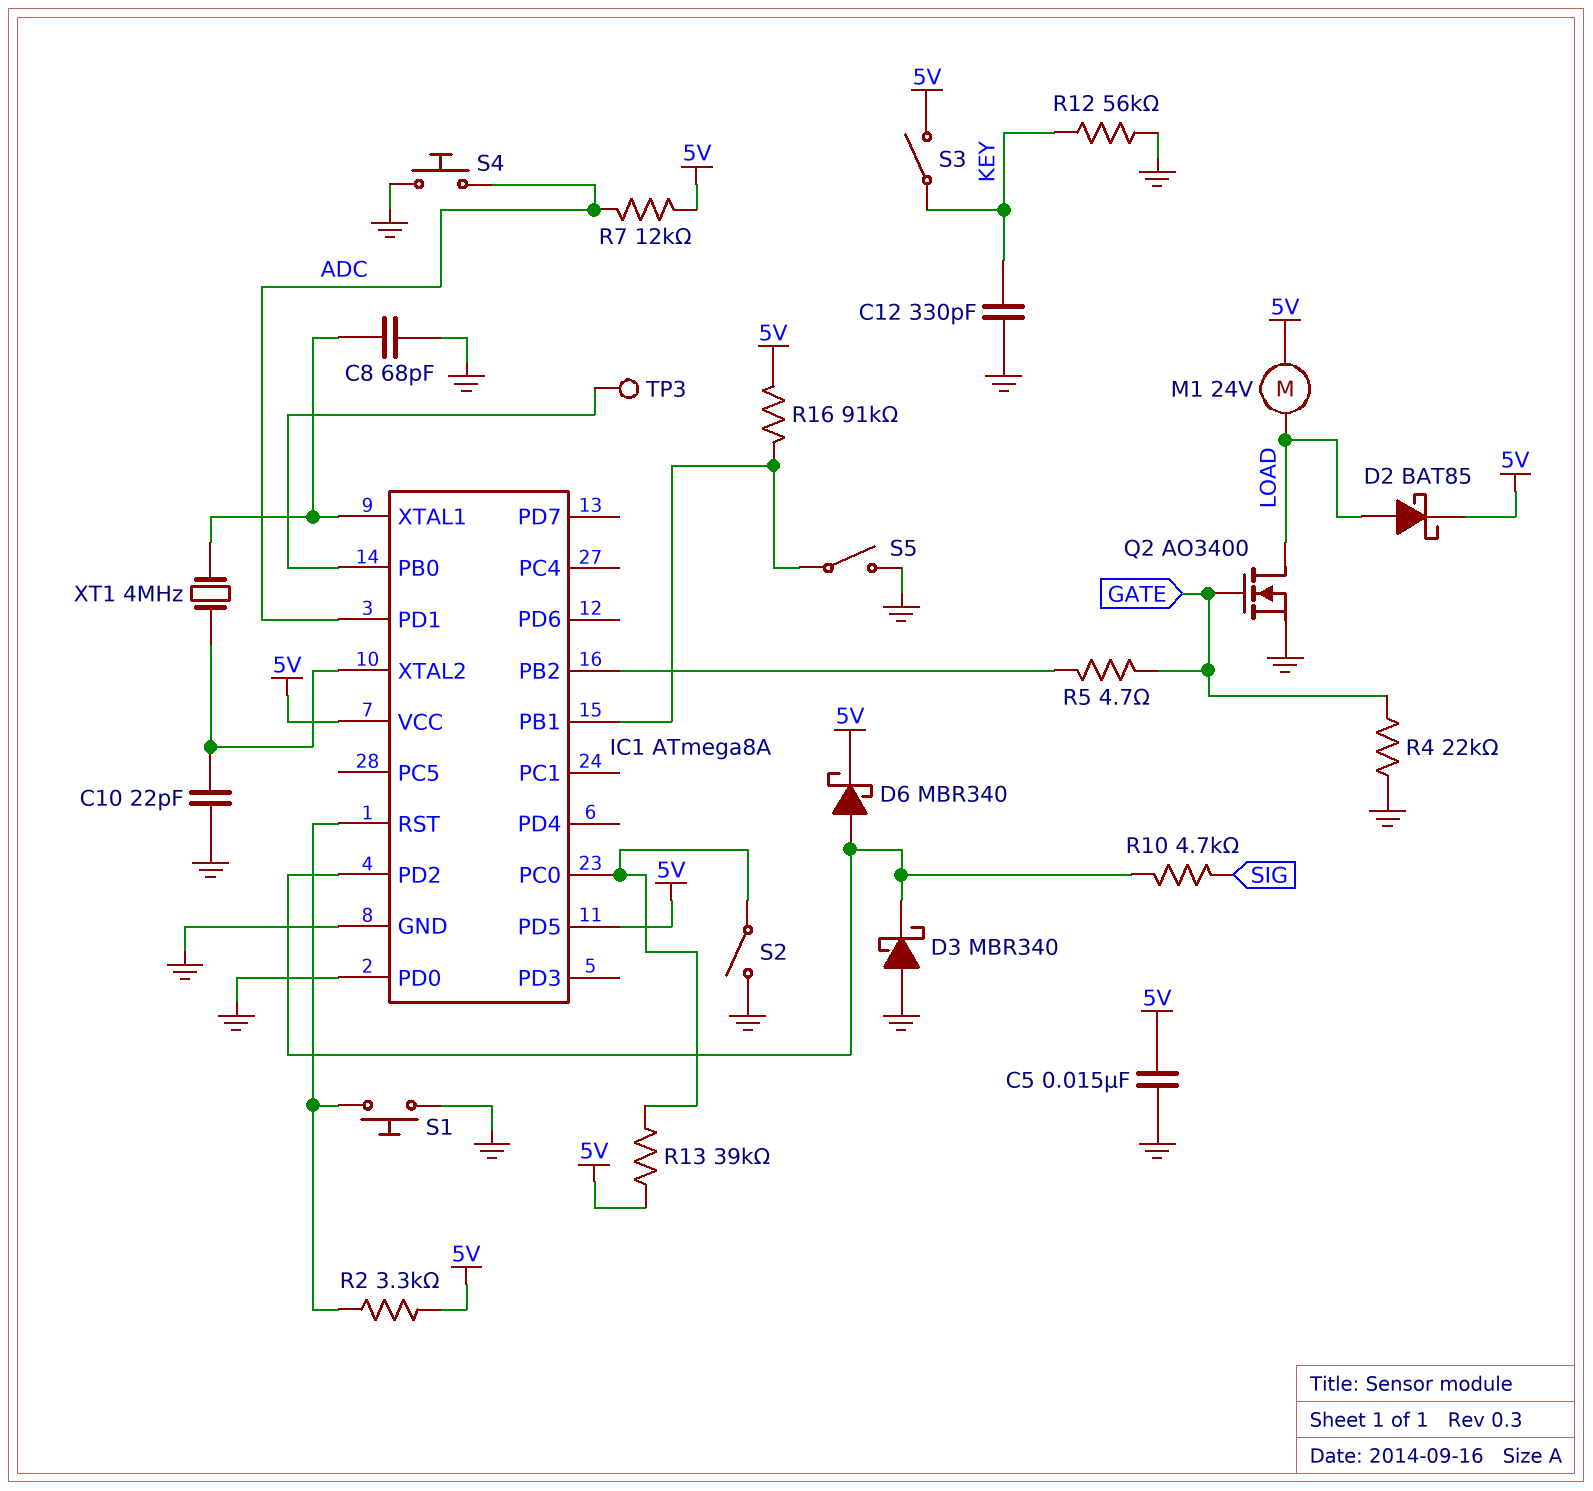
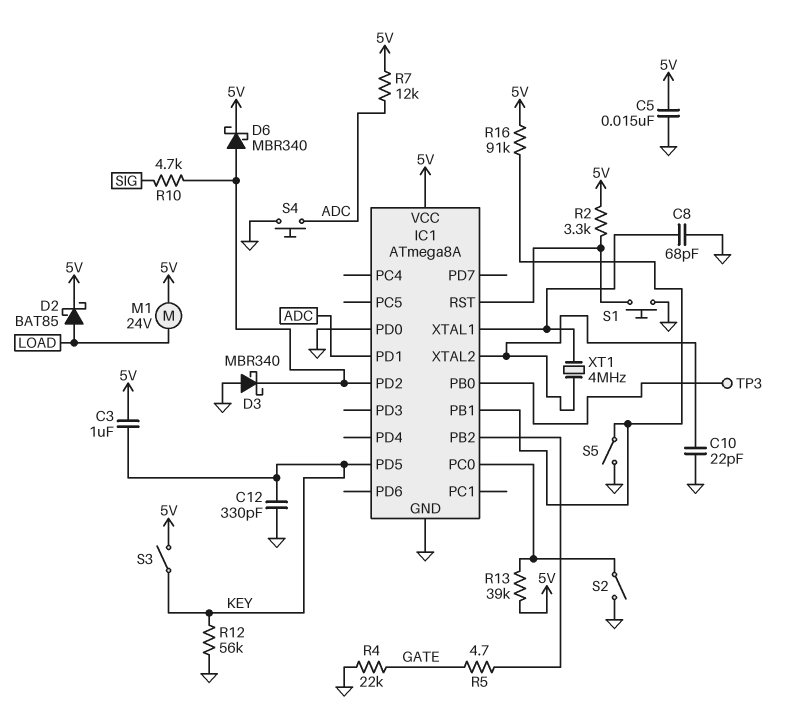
C3: none -> 1uF (5V, KEY)
IC1 pin PD5: 5V -> KEY
Q2: NMOS AO3400 (G GATE, D LOAD, S GND) -> none

